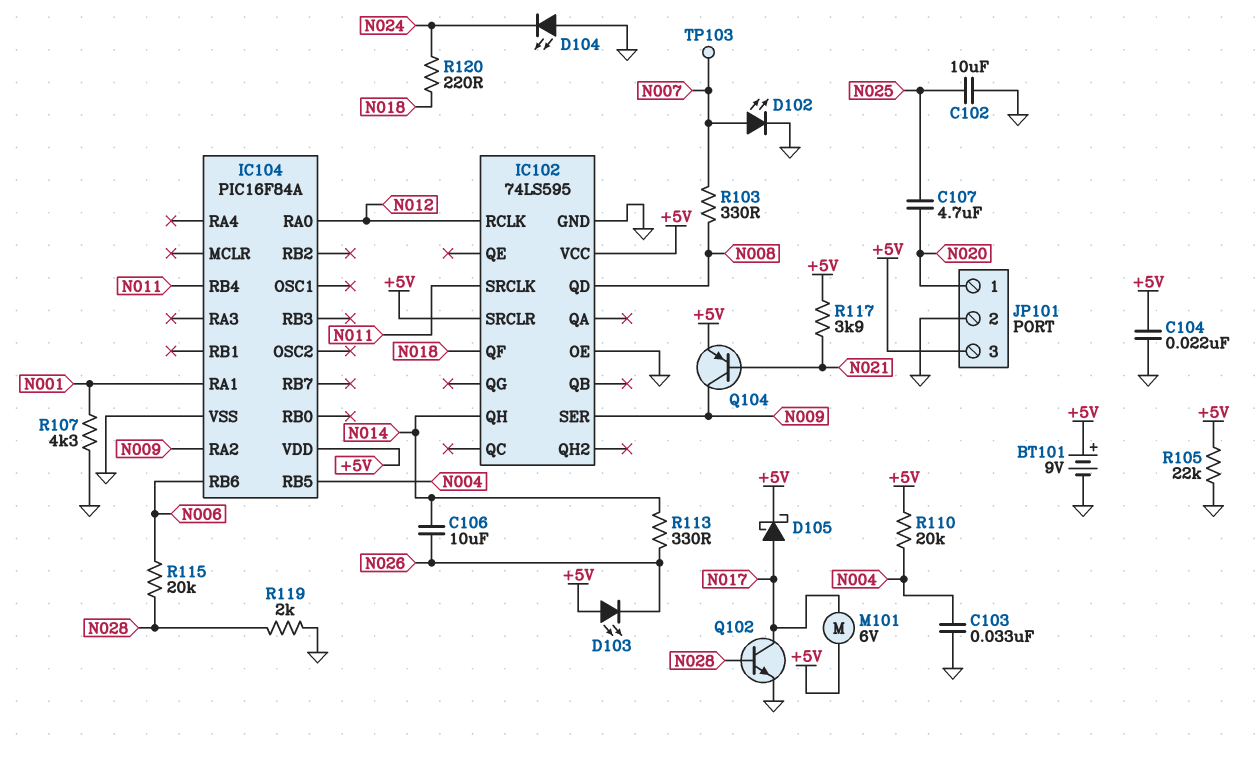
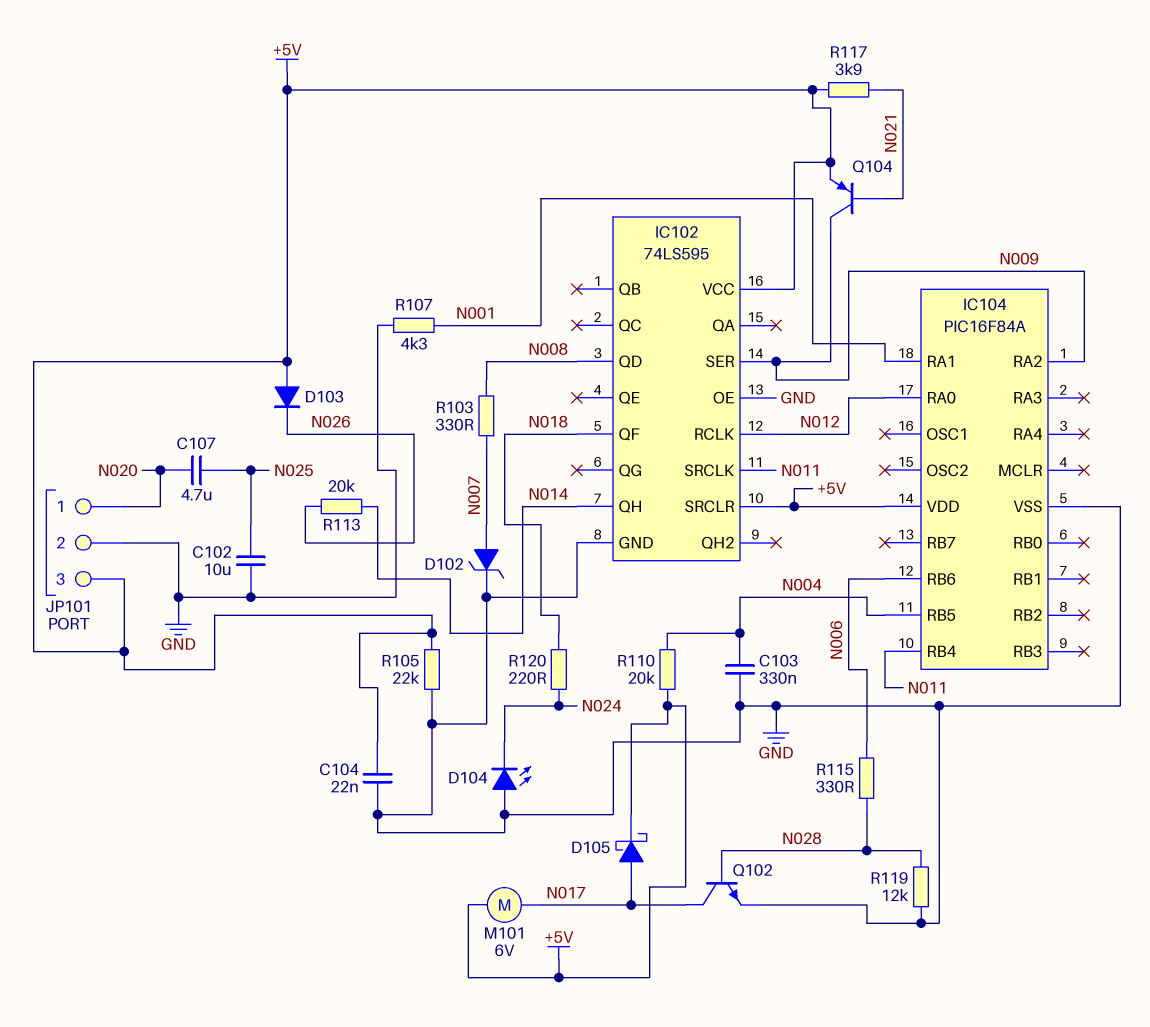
BT101: 9V (plus +5V, minus GND) -> none
C103: 33nF (GND, N004) -> 330nF (GND, N004)
C106: 10uF (N014, N026) -> none
D102: LED (A N007, K GND) -> zener (A N007, K GND)
D103: LED (A +5V, K N026) -> diode (A +5V, K N026)
R113: 330 (N014, N026) -> 20k (N014, N026)
R115: 20k (N006, N028) -> 330 (N006, N028)
R119: 2k (GND, N028) -> 12k (GND, N028)
TP103: test point (N007) -> none

